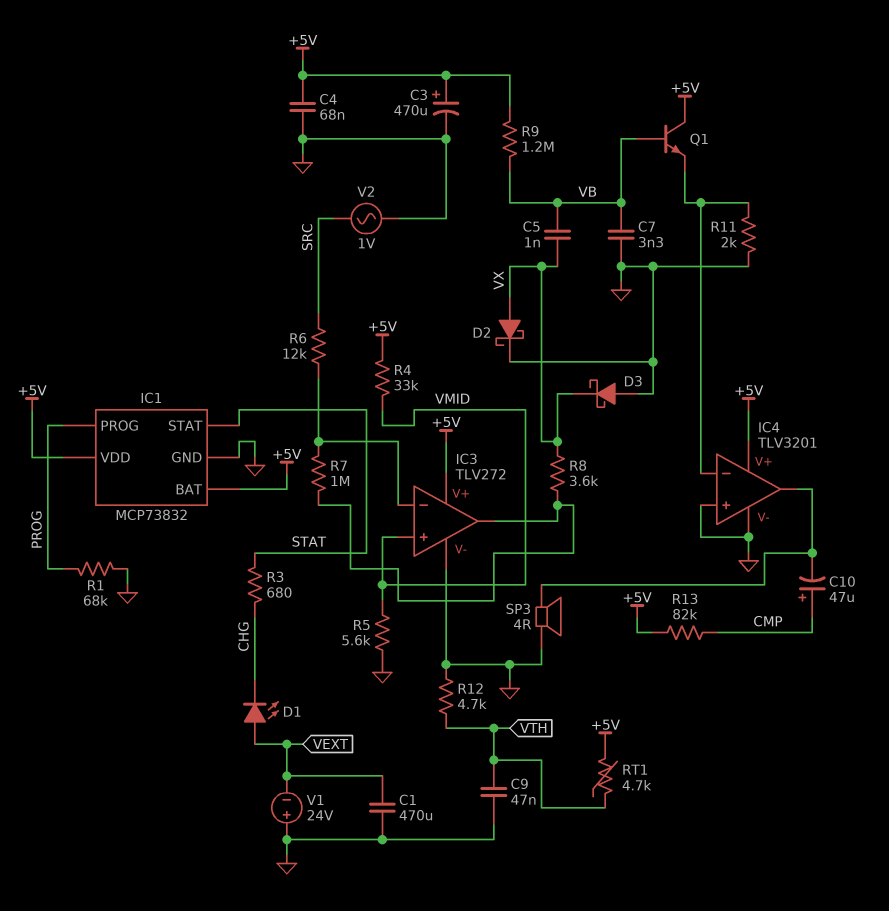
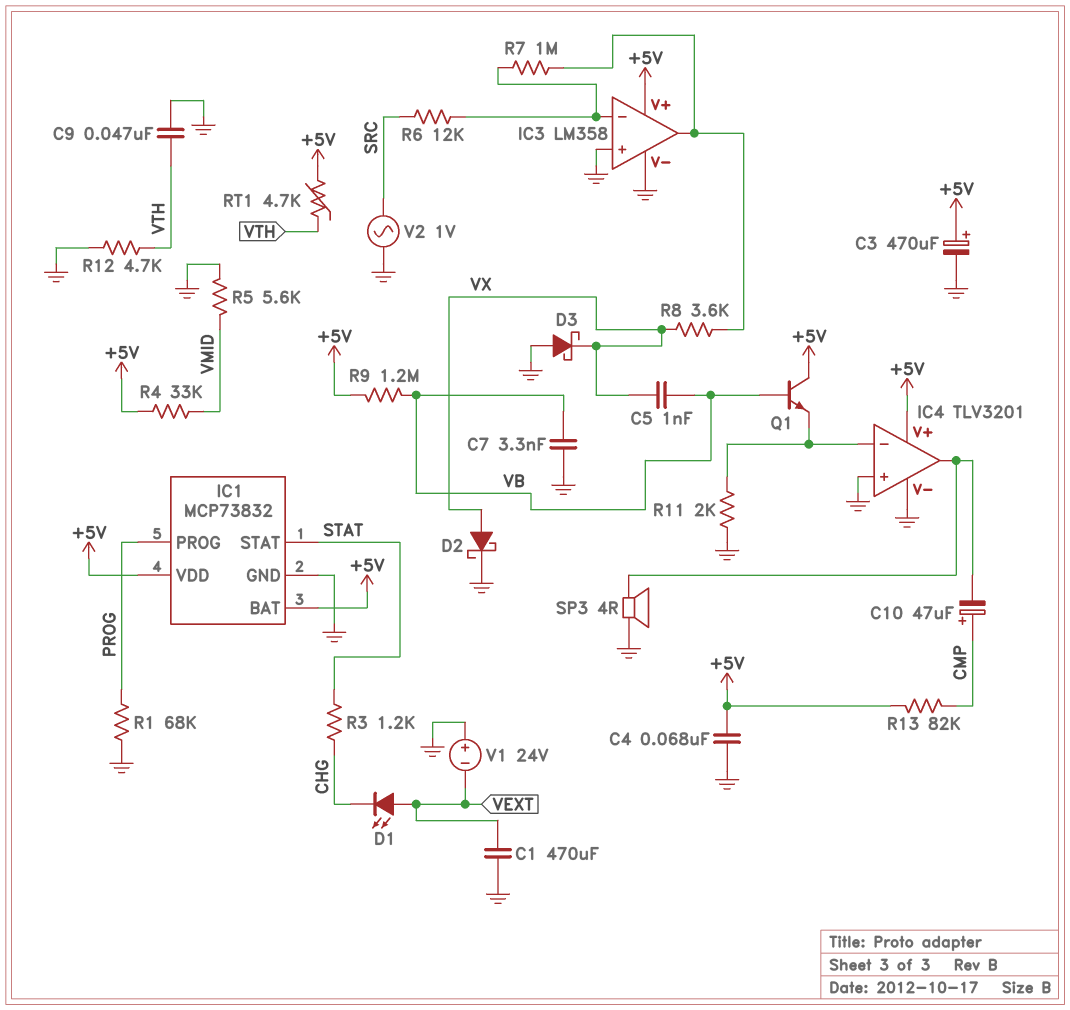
IC3: TLV272 -> LM358
IC3 pin in+: VMID -> GND
R3: 680 (CHG, STAT) -> 1.2k (CHG, STAT)

